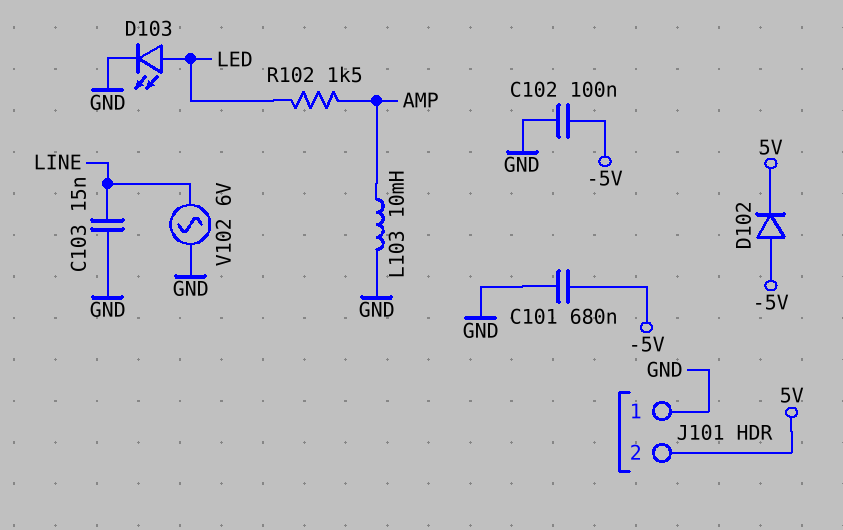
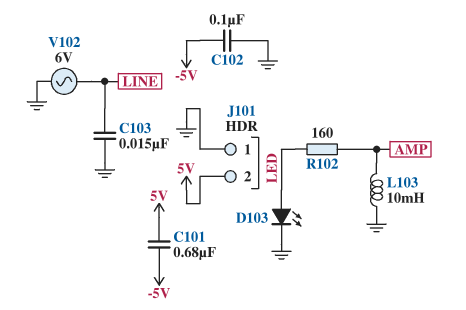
C101: 680nF (-5V, GND) -> 680nF (-5V, 5V)
D102: diode (A -5V, K 5V) -> none
R102: 1.5k (AMP, LED) -> 160 (AMP, LED)

